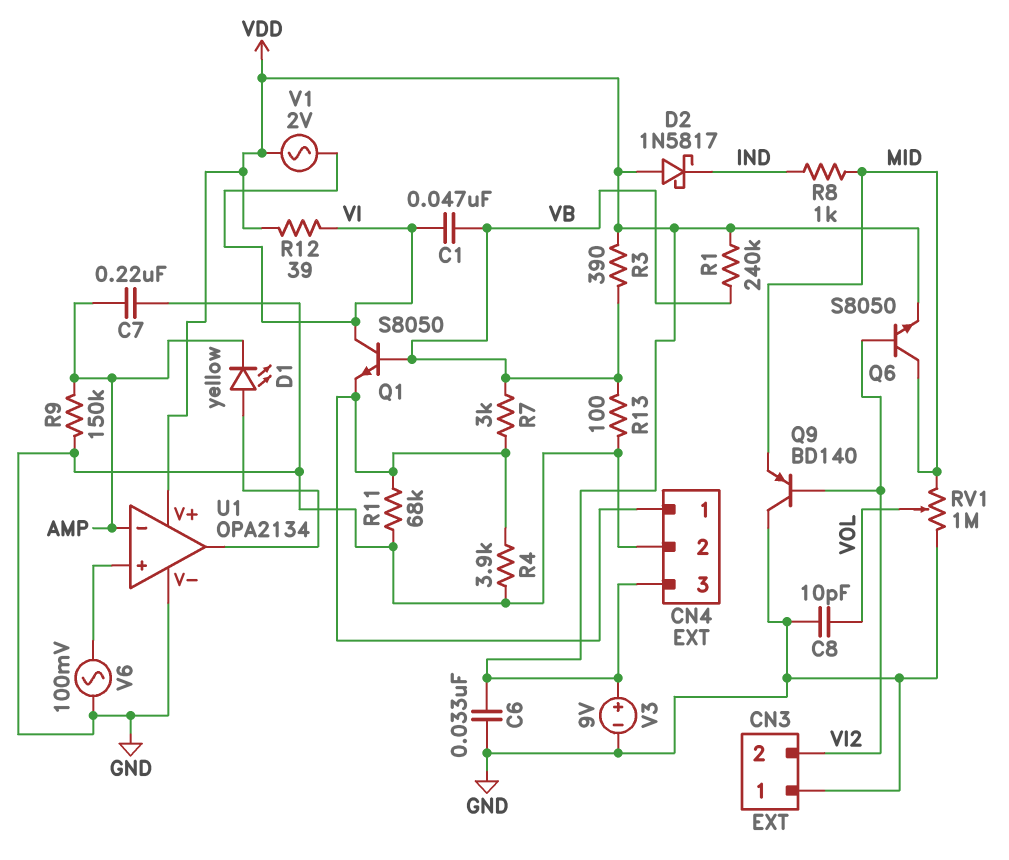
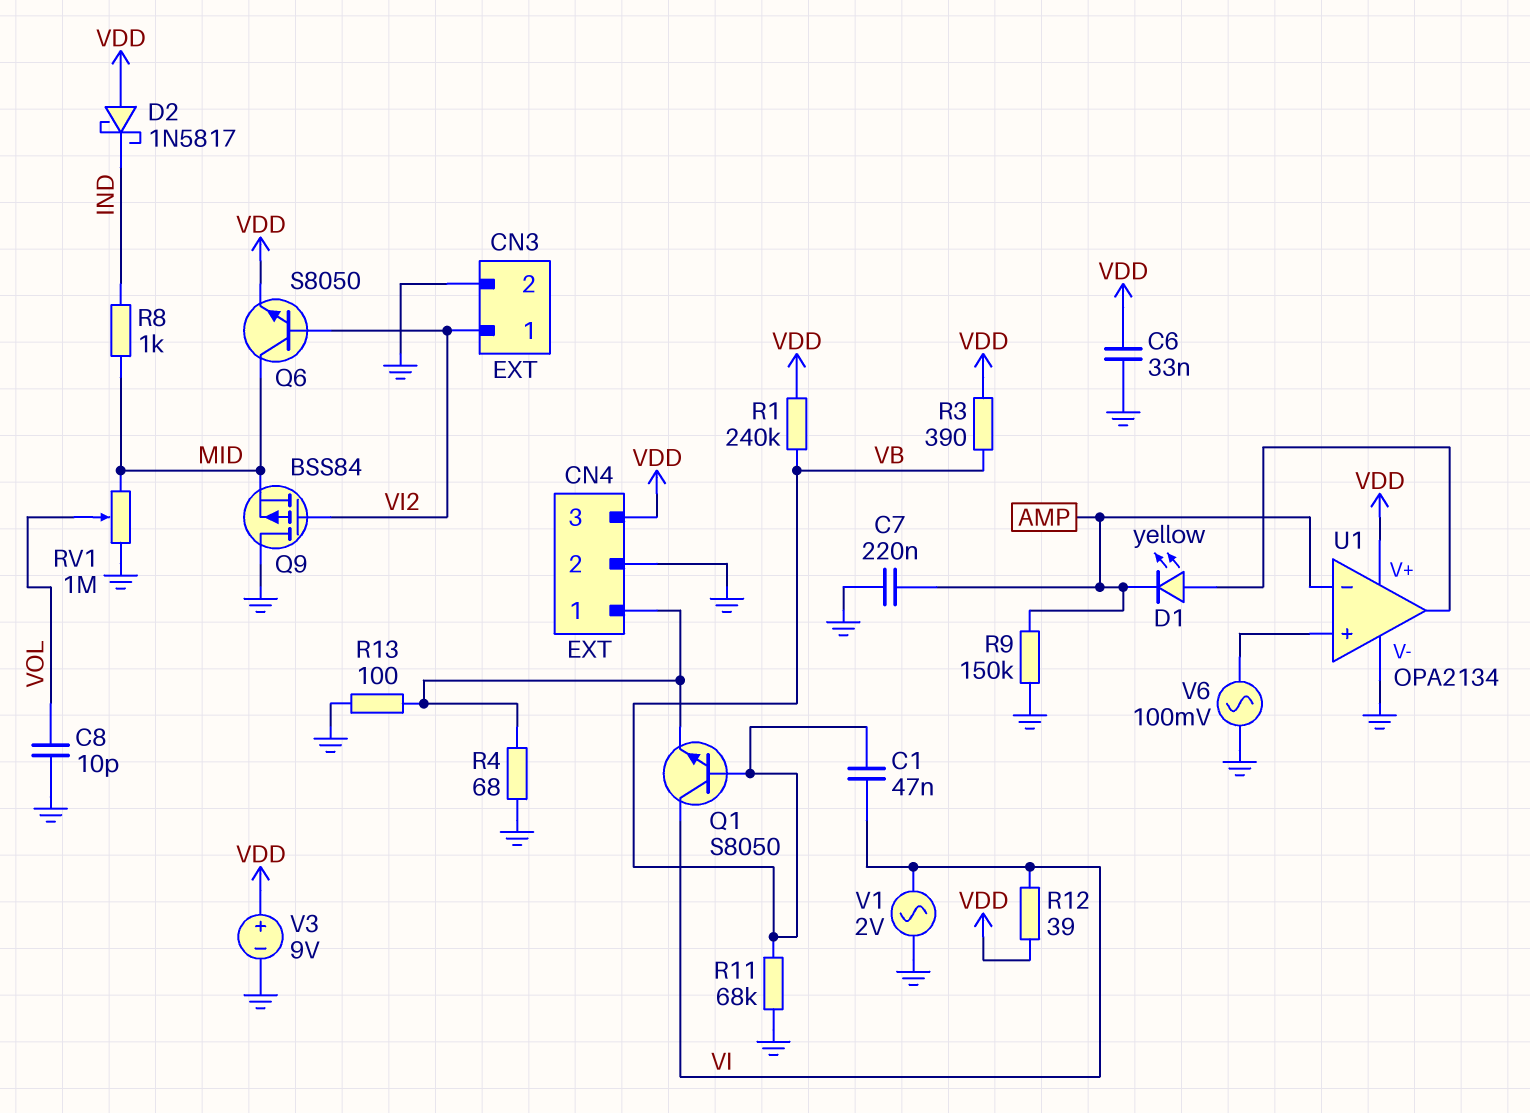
CN3 pin 1: GND -> VI2
CN3 pin 2: VI2 -> GND
Q9: PNP BD140 (B VI2, C GND, E MID) -> PMOS BSS84 (G VI2, D GND, S MID)
R4: 3.9k (CN4/1, GND) -> 68 (CN4/1, GND)
R7: 3k (CN4/1, VB) -> none
R11: 68k (CN4/1, GND) -> 68k (GND, VB)
R13: 100 (GND, VB) -> 100 (CN4/1, GND)
V1: AC 2V (VDD, VI) -> AC 2V (GND, VI)

